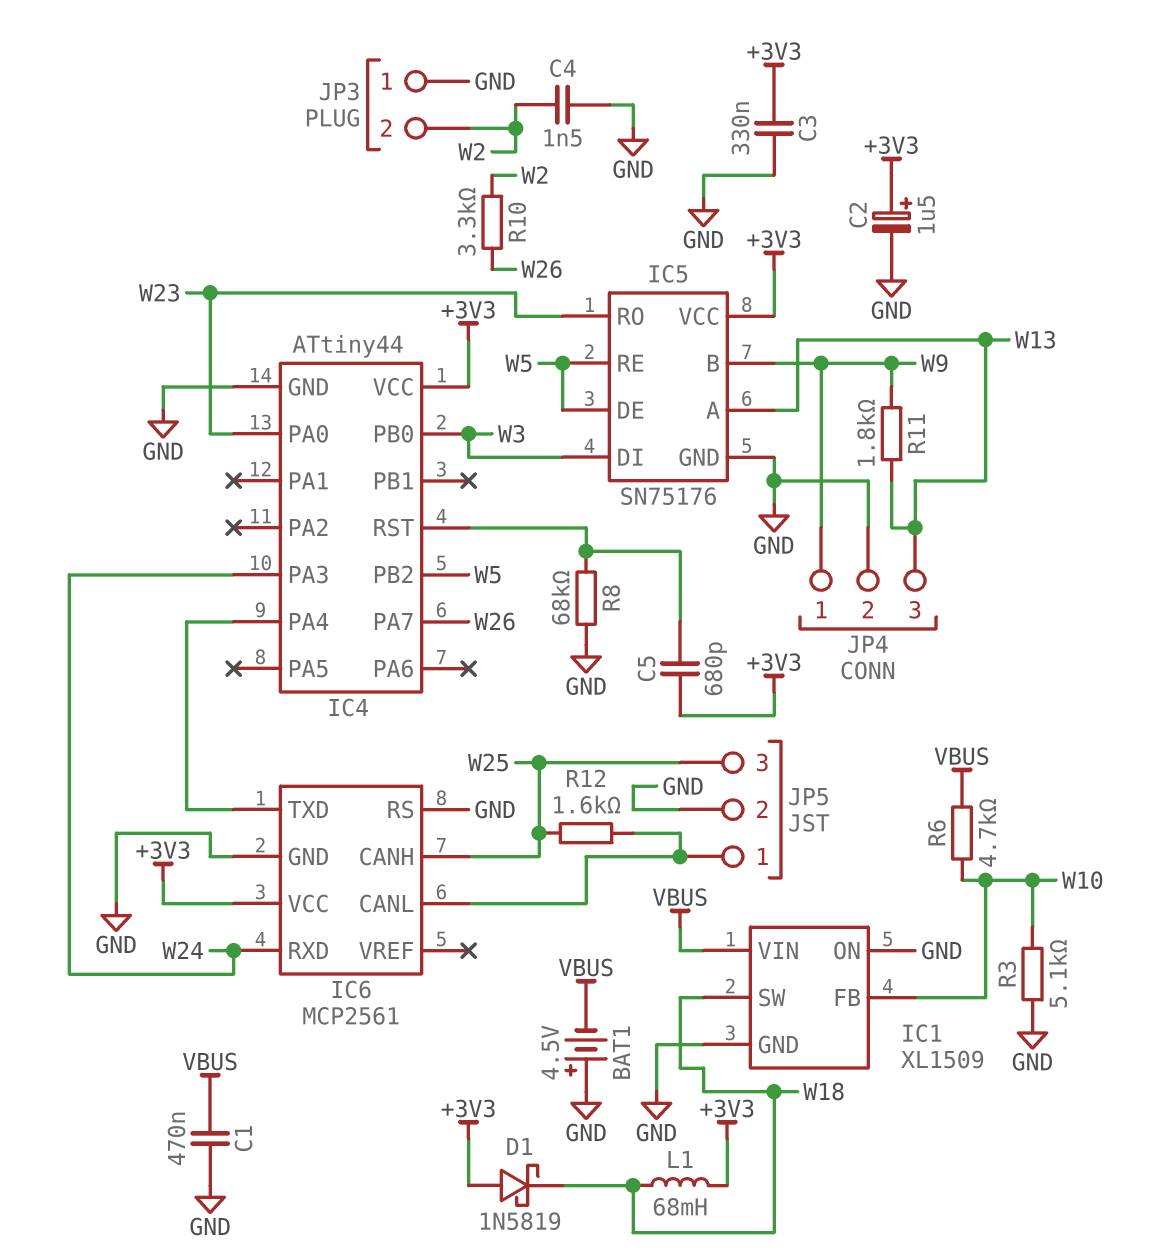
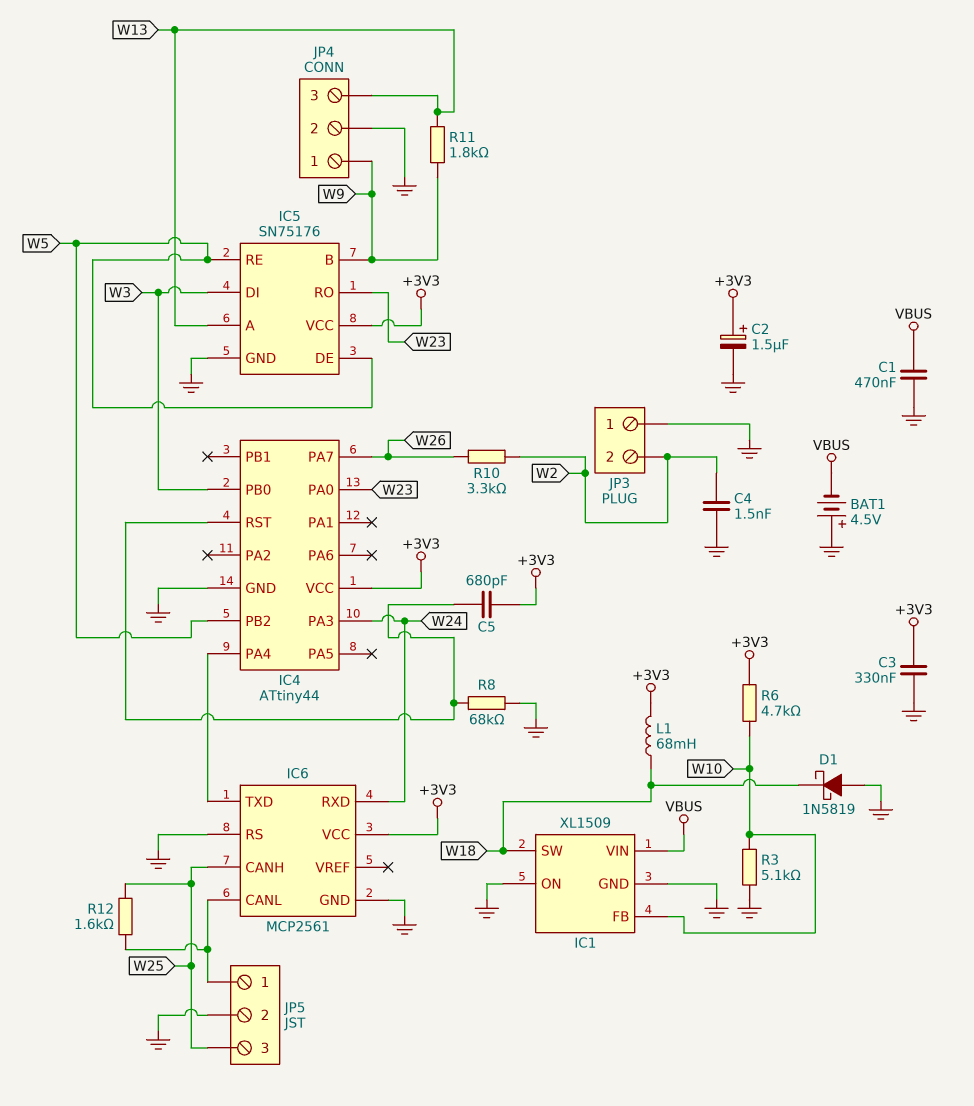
D1: schottky 1N5819 (A +3V3, K W18) -> schottky 1N5819 (A GND, K W18)
R6: 4.7k (VBUS, W10) -> 4.7k (+3V3, W10)

